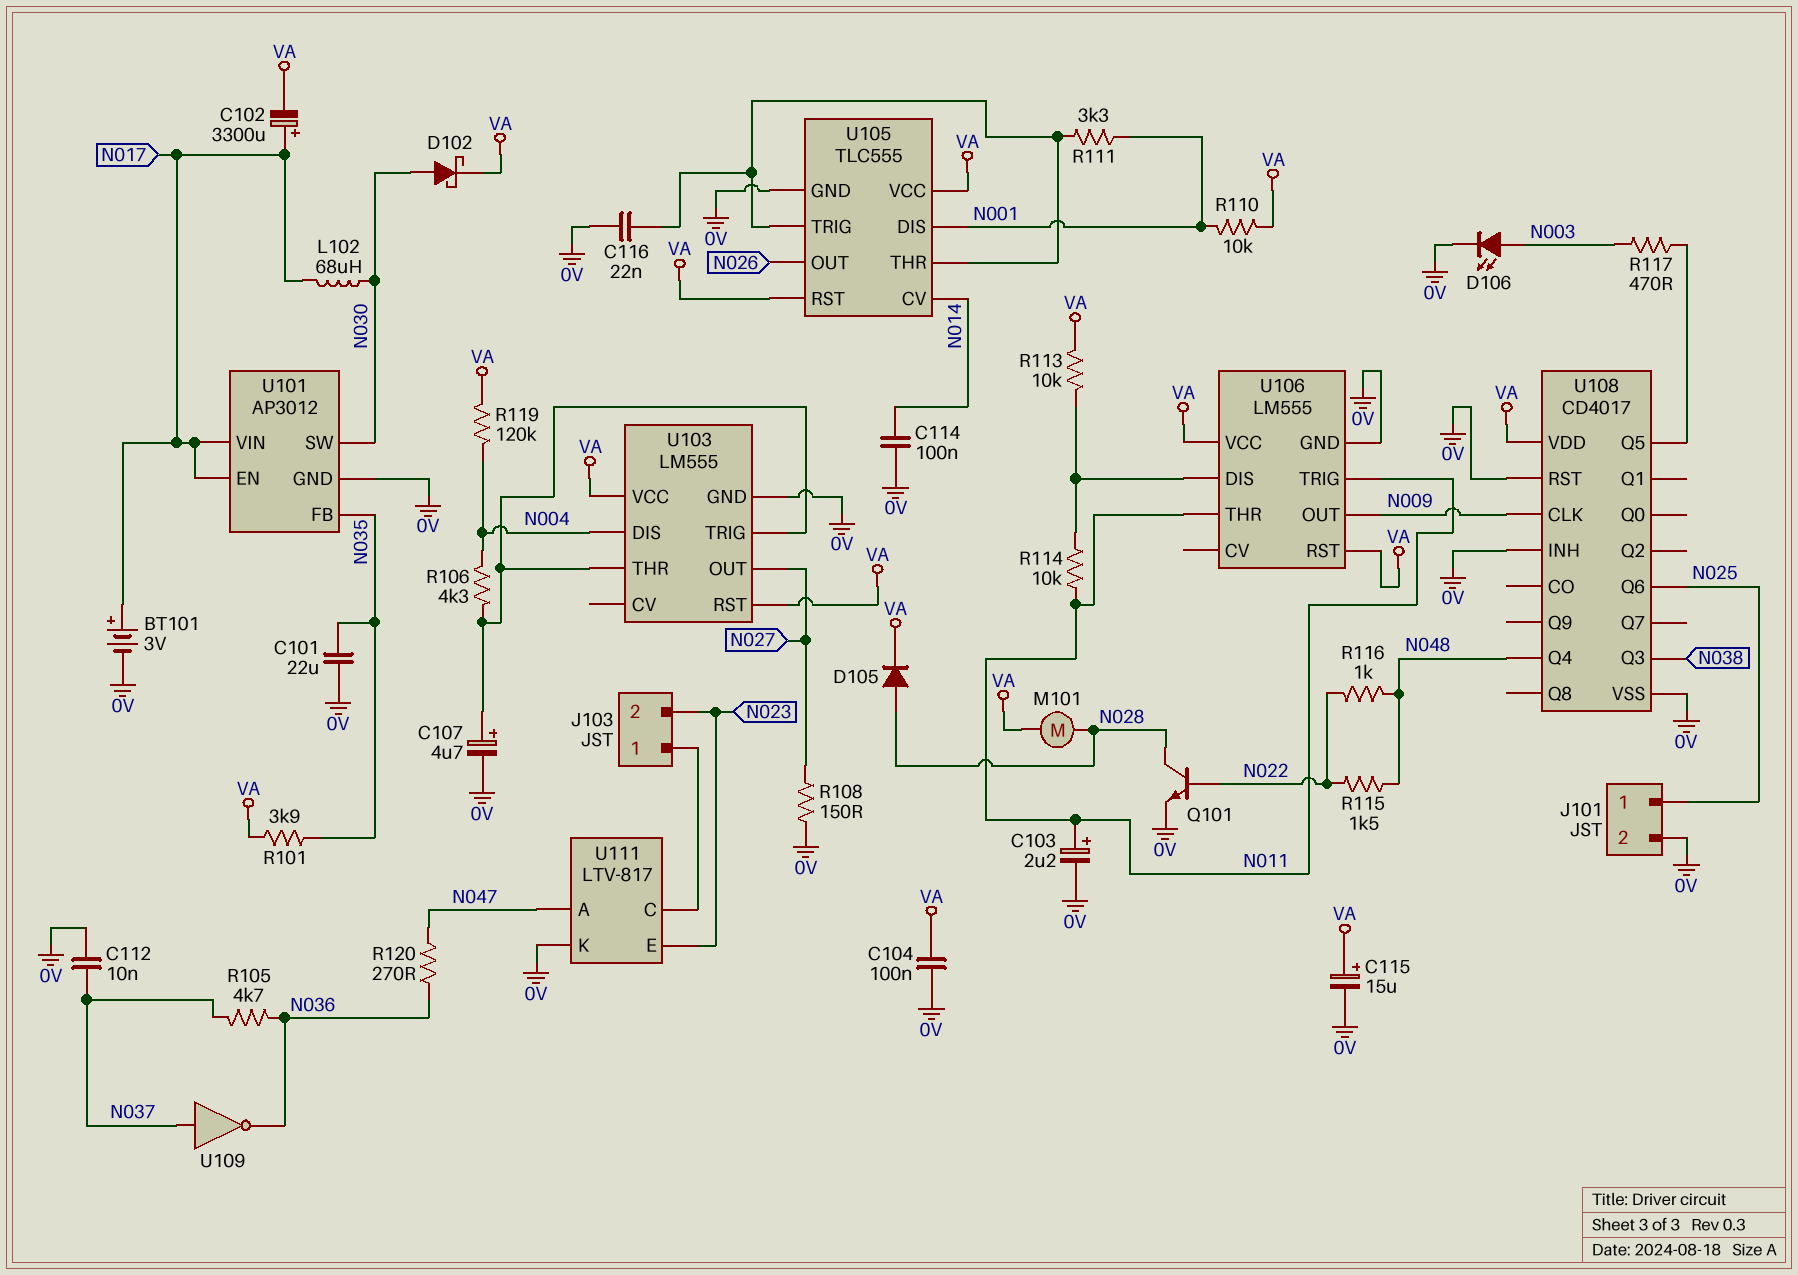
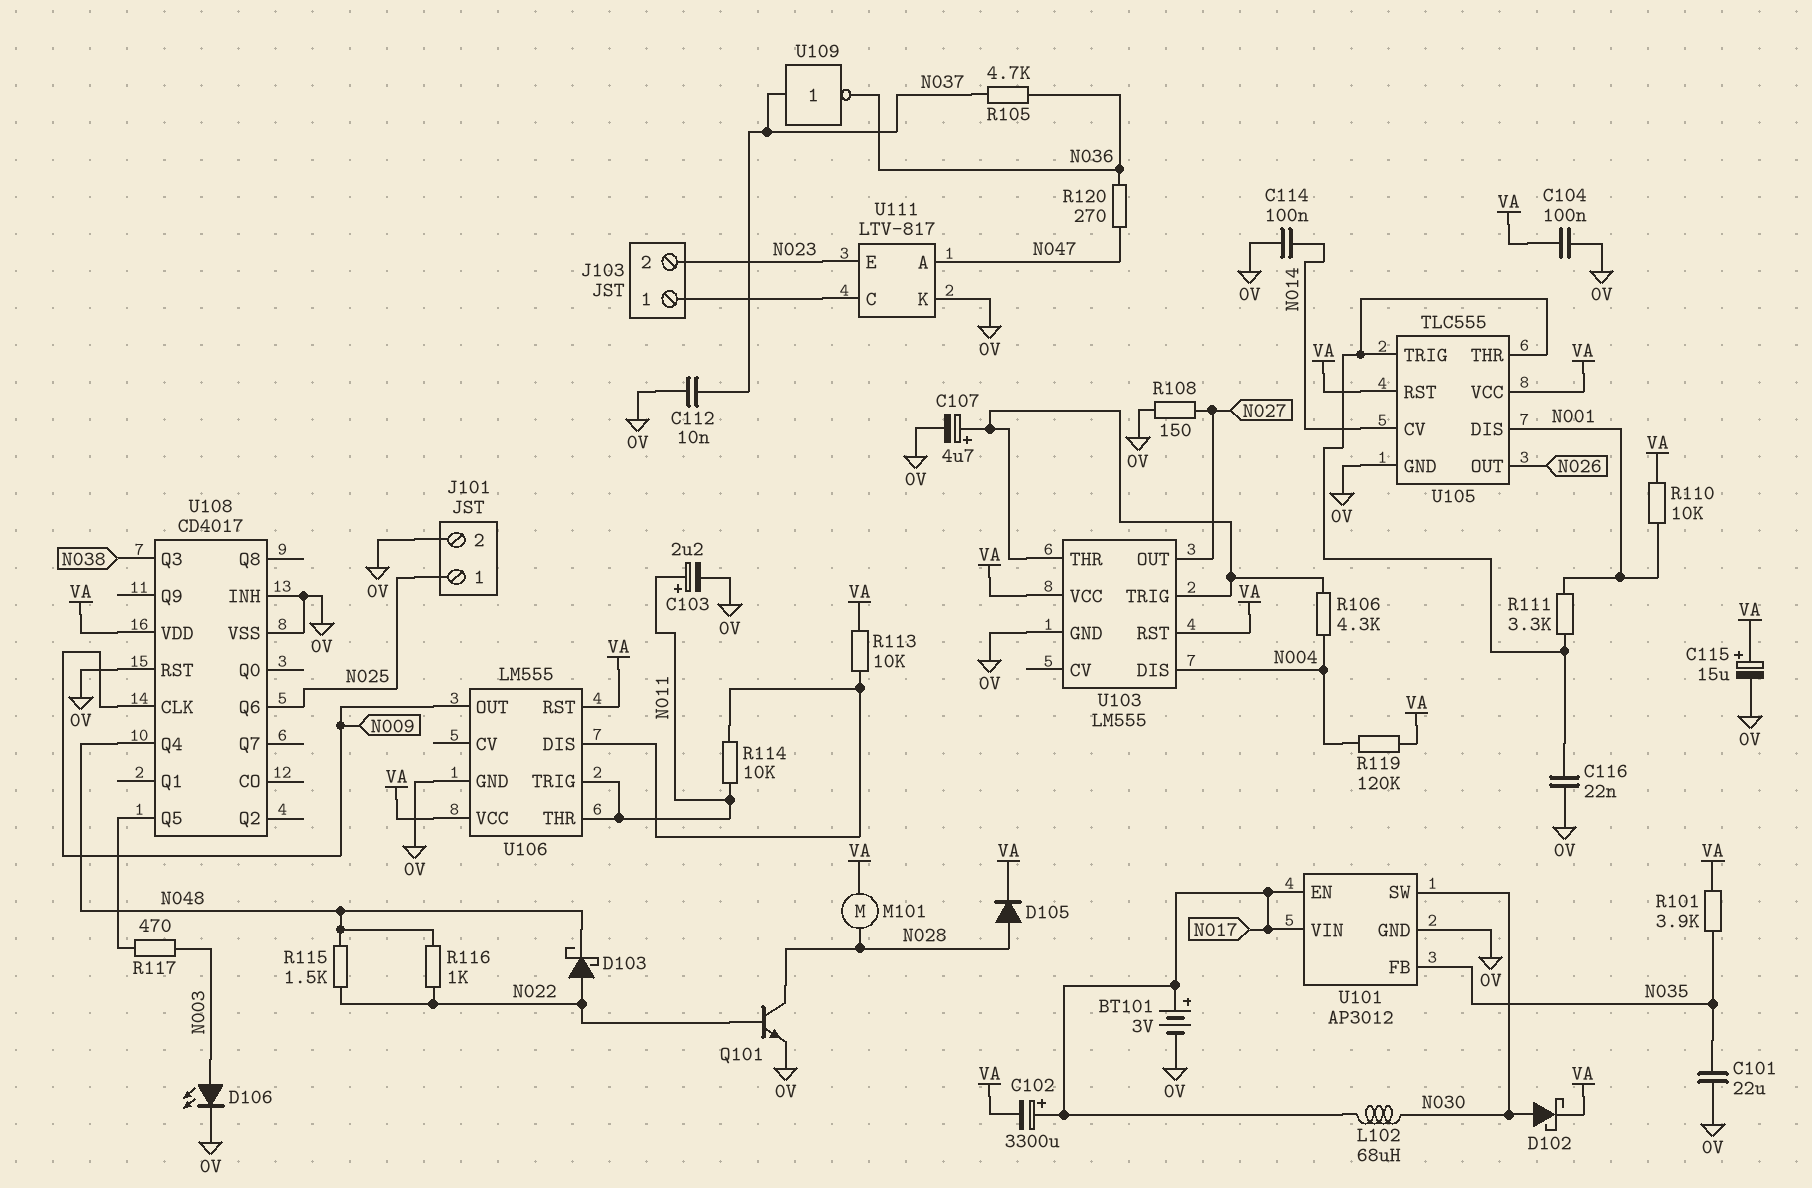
D103: none -> schottky (A N022, K N048)

